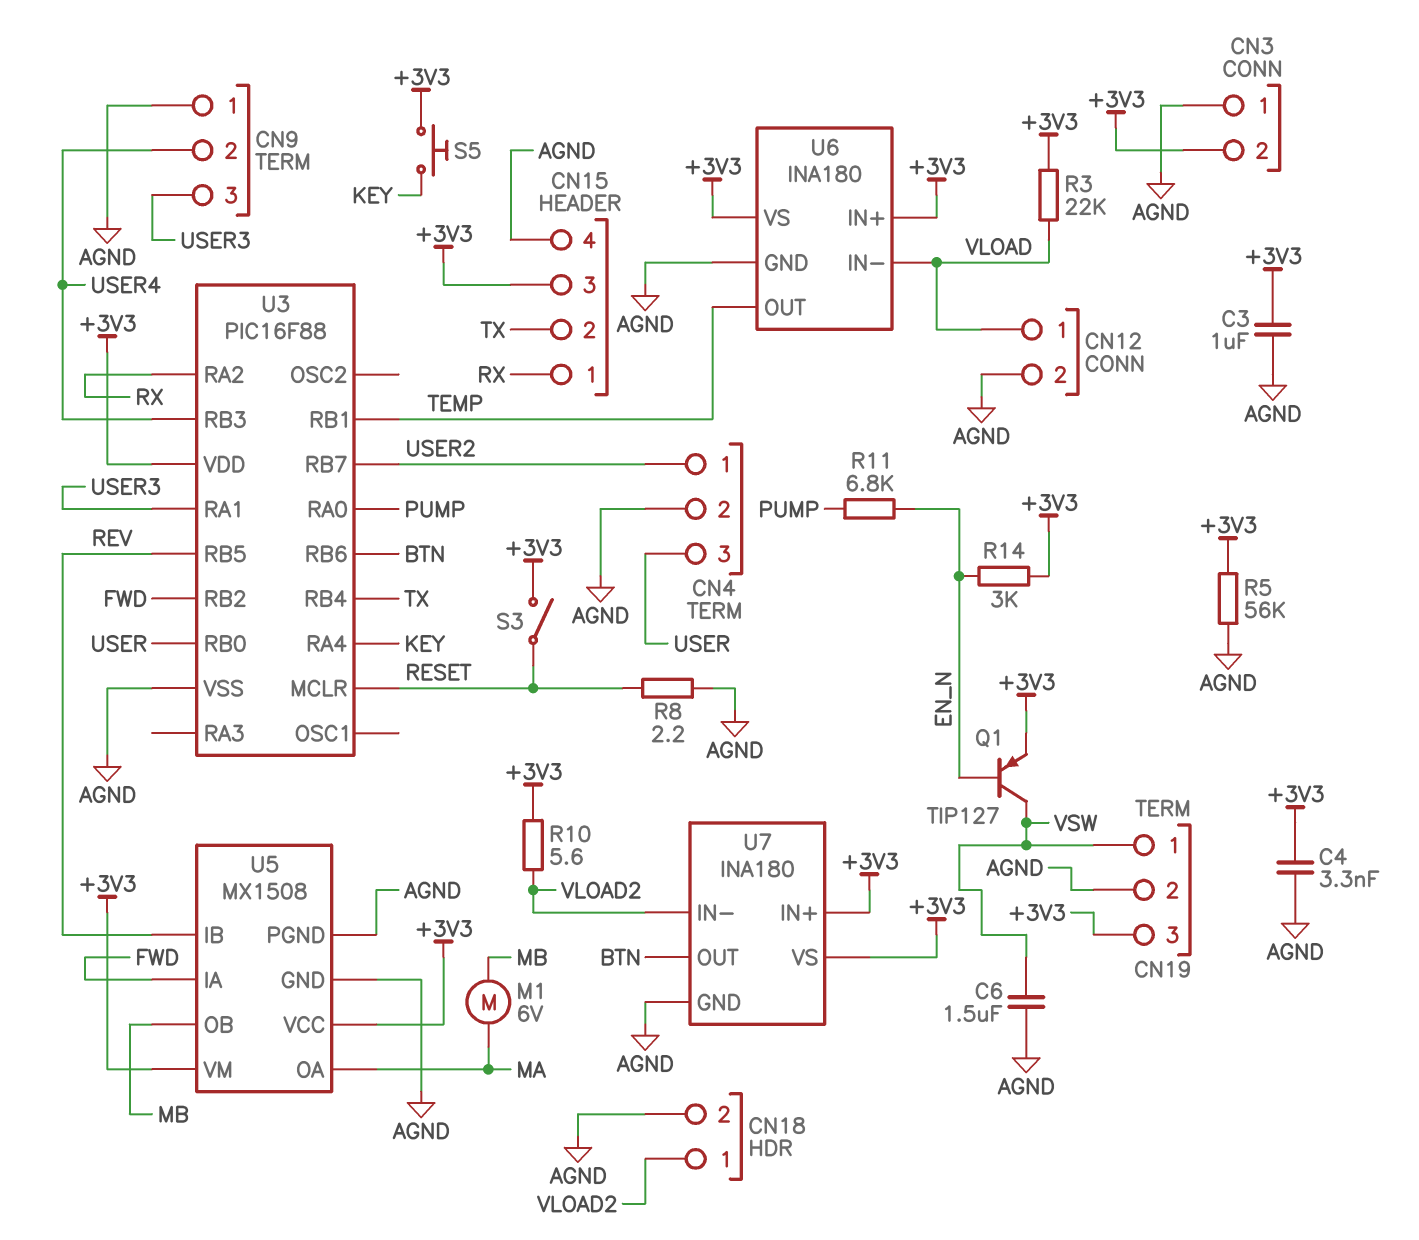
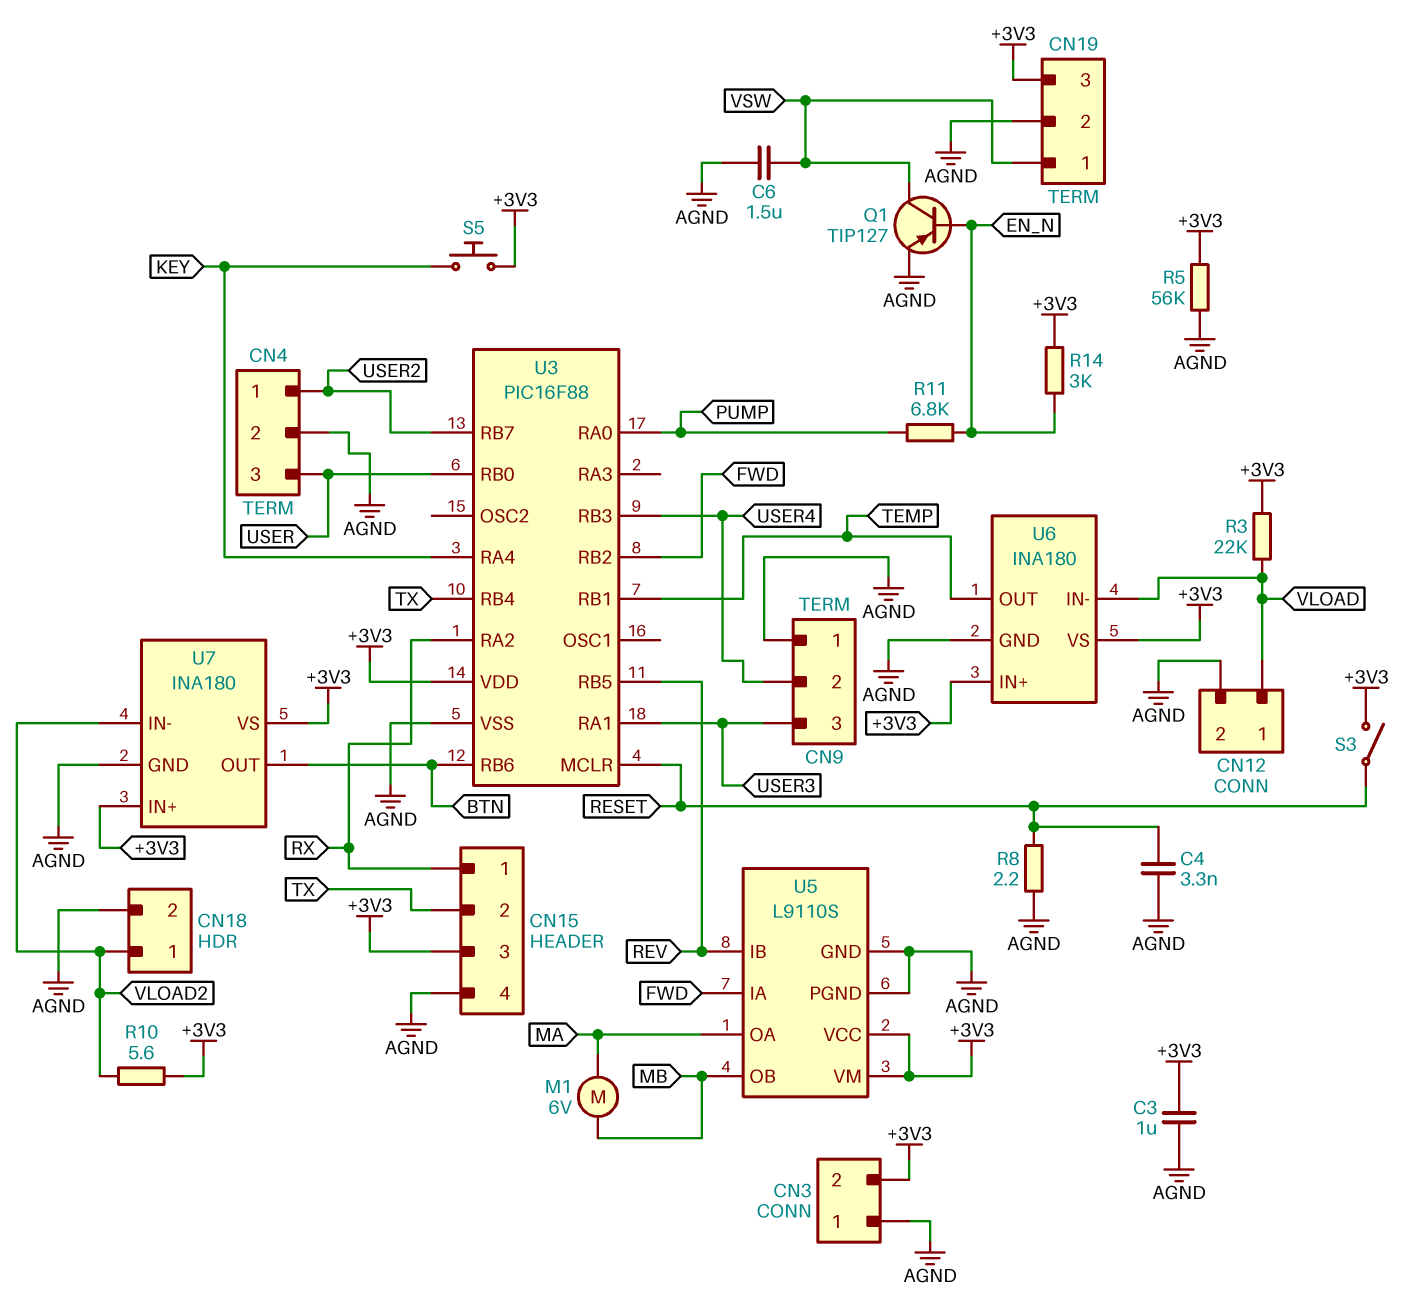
C4: 3.3nF (+3V3, AGND) -> 3.3nF (AGND, RESET)
Q1: PNP TIP127 (B EN_N, C VSW, E +3V3) -> PNP TIP127 (B EN_N, C VSW, E AGND)
U5: MX1508 -> L9110S

